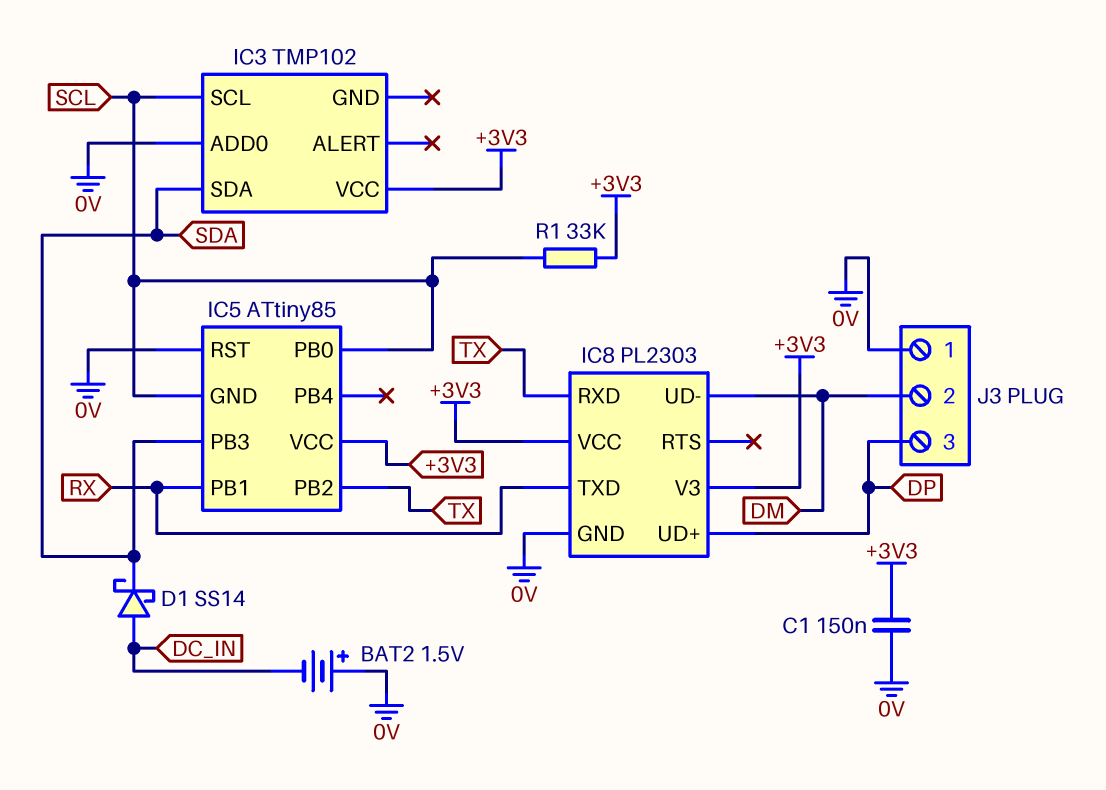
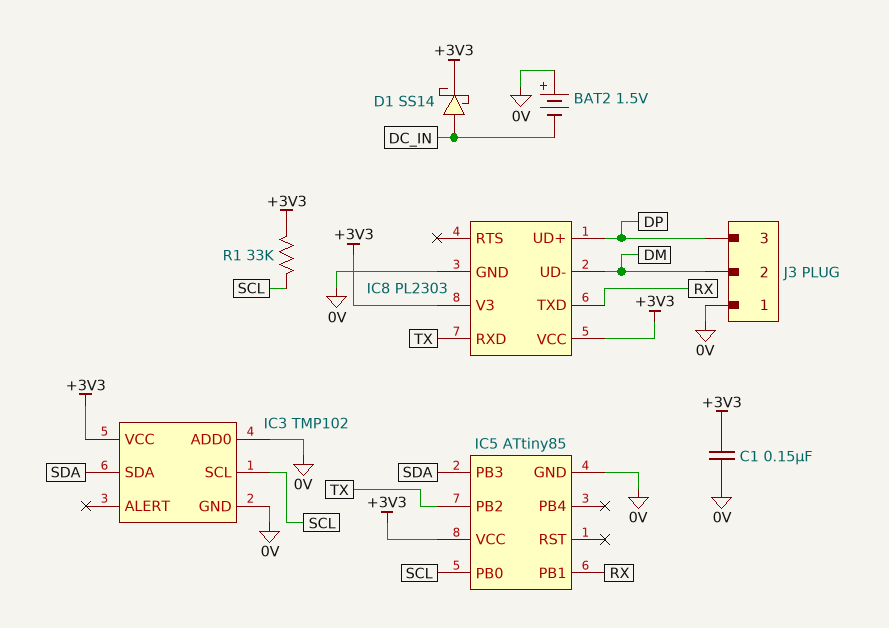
D1: schottky SS14 (A DC_IN, K SDA) -> schottky SS14 (A DC_IN, K +3V3)
IC3 pin GND: none -> 0V
IC5 pin GND: SCL -> 0V
IC5 pin RST: 0V -> none

